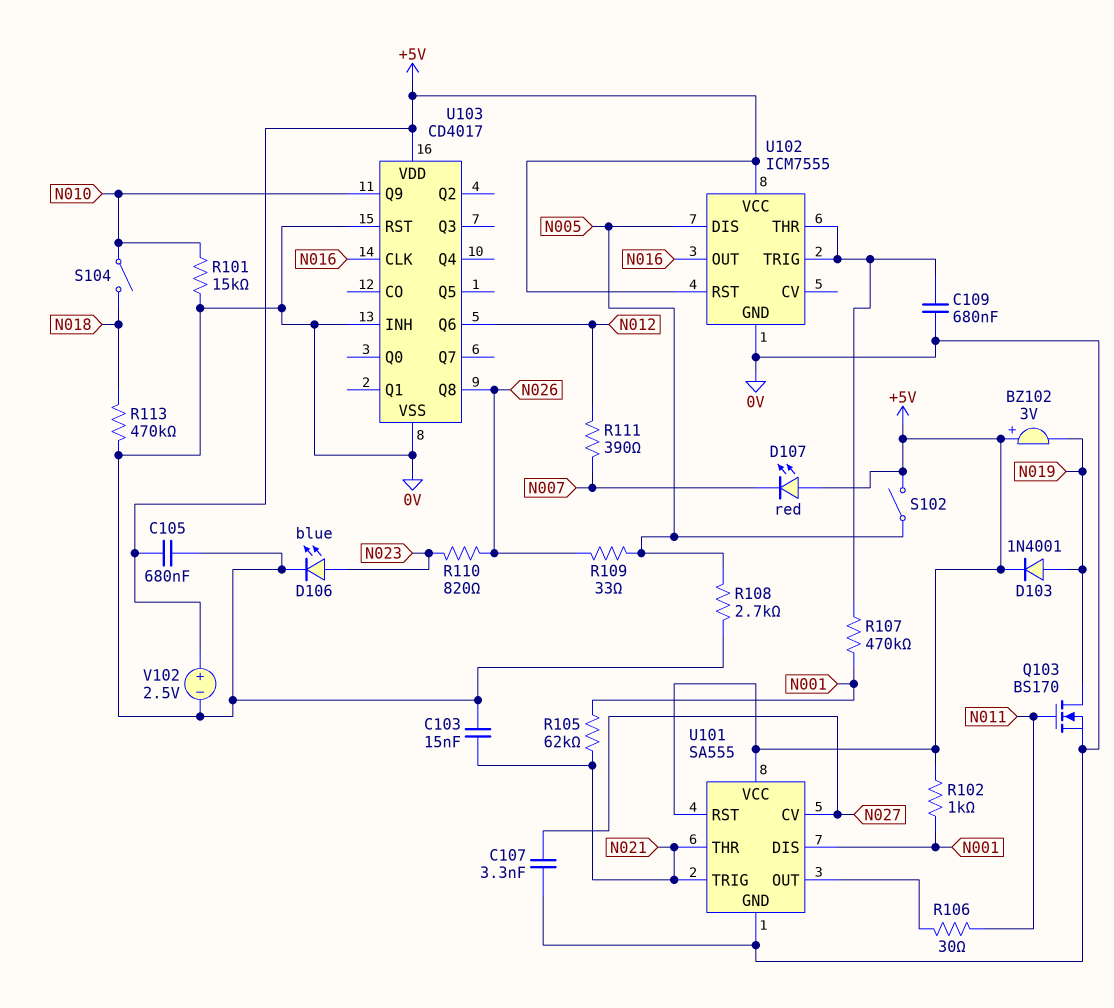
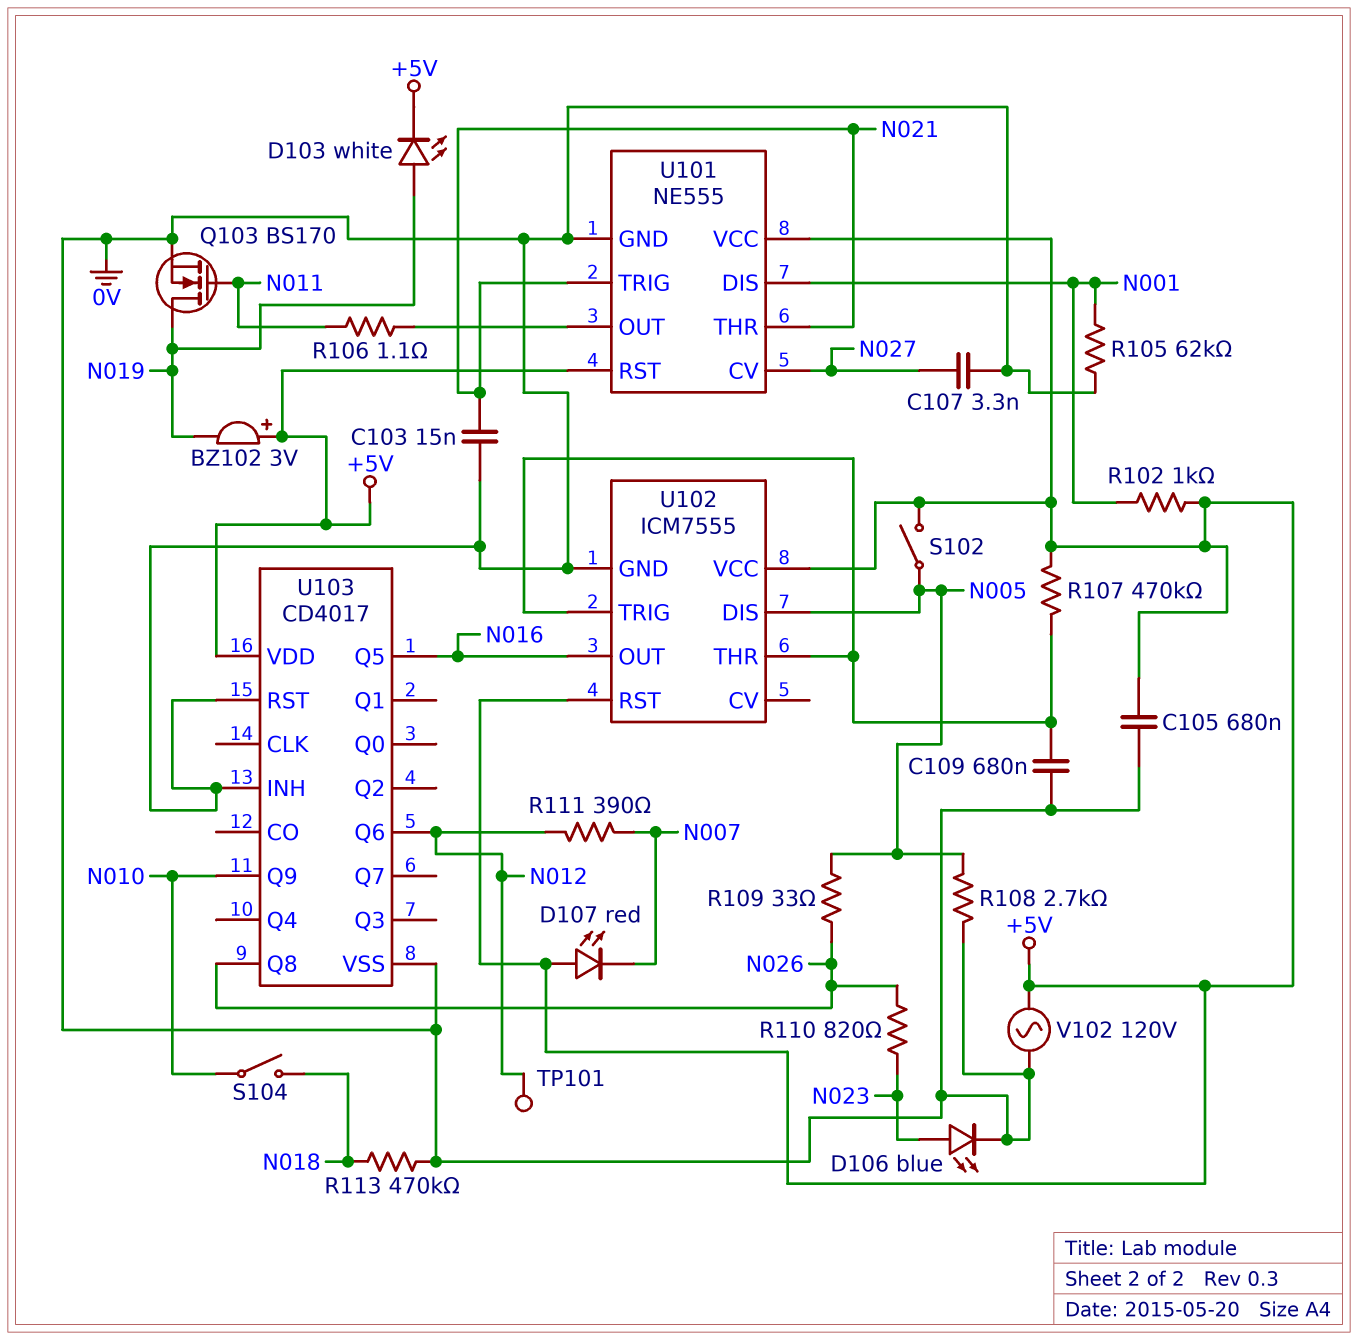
D103: diode 1N4001 (A N019, K +5V) -> LED white (A N019, K +5V)
R101: 15k (0V, N010) -> none
R105: 62k (N001, N021) -> 62k (0V, N001)
R106: 30 (N011, U101/OUT) -> 1.1 (N011, U101/OUT)
R107: 470k (N001, U102/THR) -> 470k (+5V, U102/THR)
TP101: none -> test point (N012)
U101: SA555 -> NE555
U103 pin CLK: N016 -> none
U103 pin Q5: none -> N016
V102: 2.5V (plus +5V, minus 0V) -> AC 120V (+5V, 0V)

